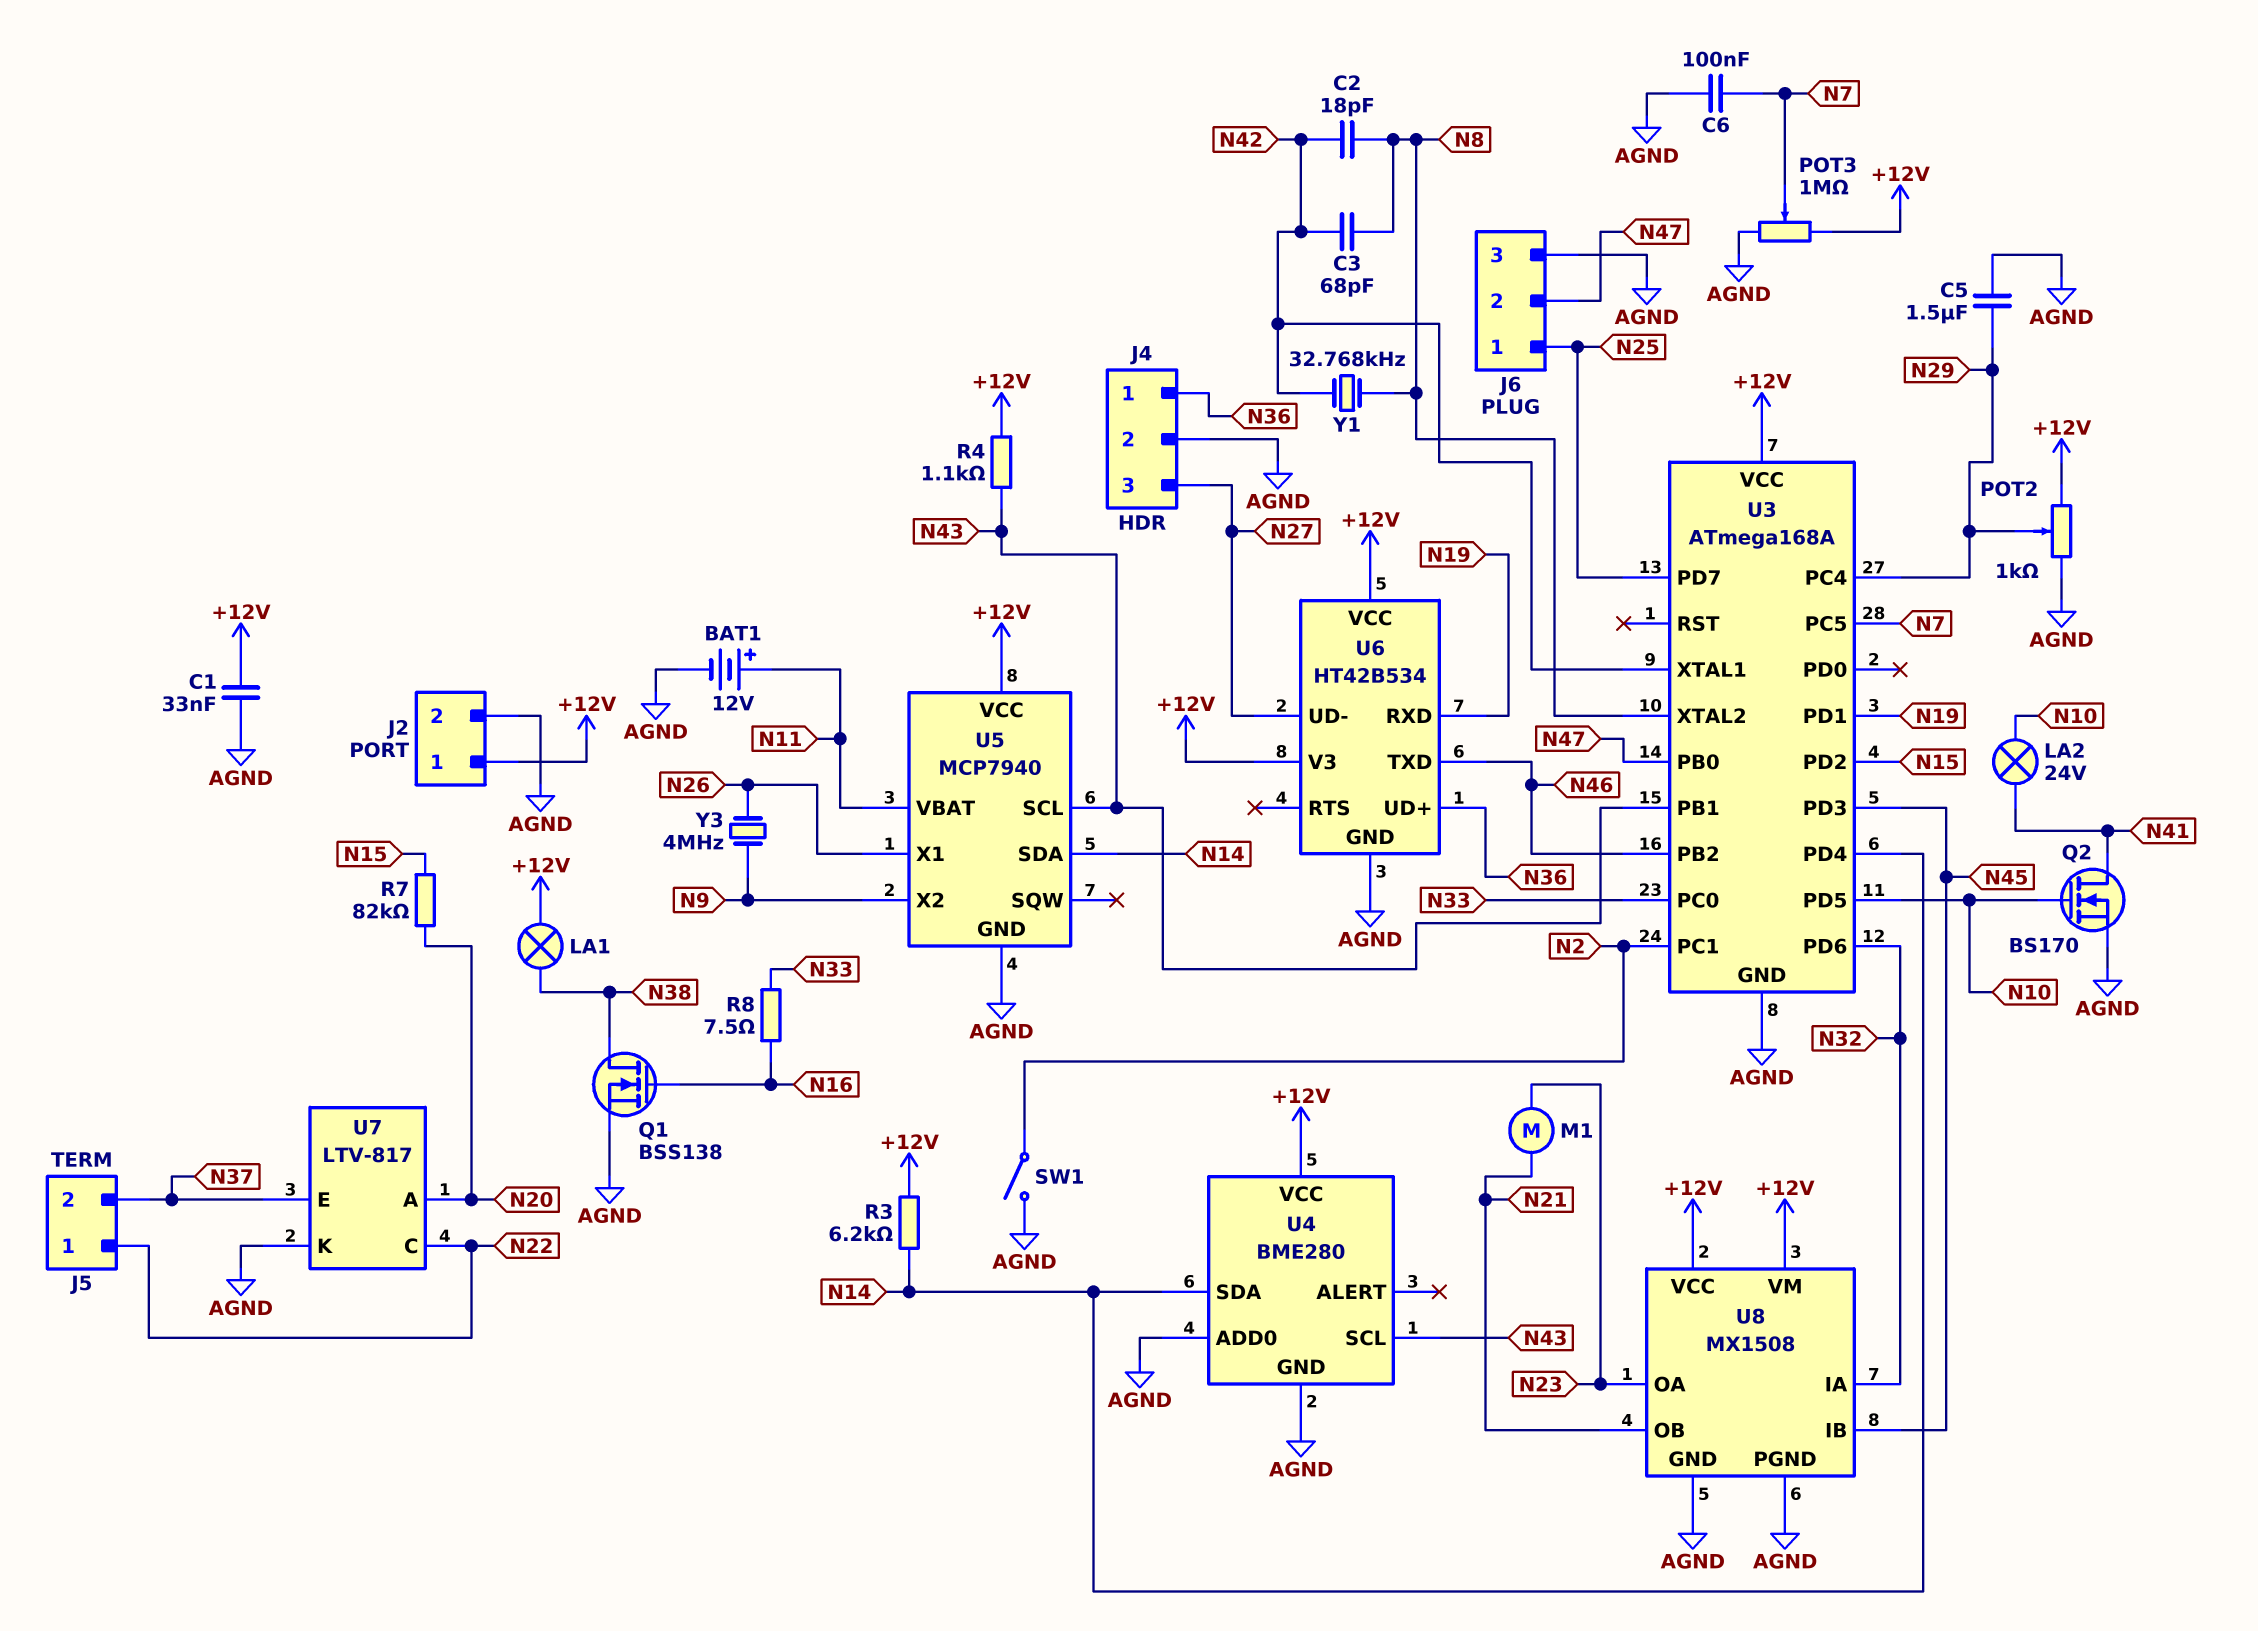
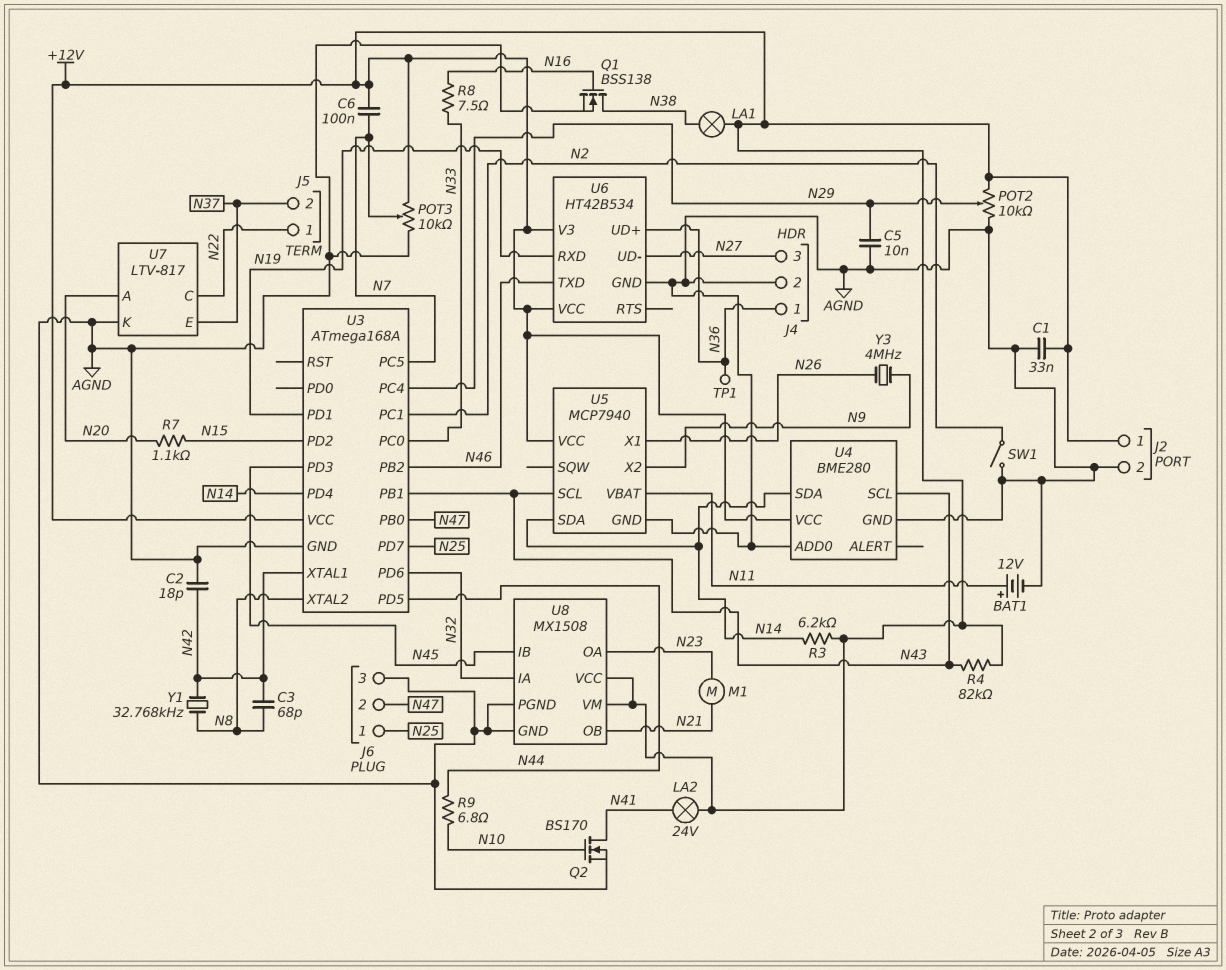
C2: 18pF (N8, N42) -> 18pF (AGND, N42)
C5: 1.5uF (AGND, N29) -> 10nF (AGND, N29)
C6: 100nF (AGND, N7) -> 100nF (+12V, N7)
LA2: lamp 24V (N10, N41) -> lamp 24V (+12V, N41)
POT2: 1k (+12V, AGND, wiper N29) -> 10k (+12V, AGND, wiper N29)
POT3: 1M (+12V, AGND, wiper N7) -> 10k (+12V, AGND, wiper N7)
R4: 1.1k (+12V, N43) -> 82k (+12V, N43)
R7: 82k (N15, N20) -> 1.1k (N15, N20)
R9: none -> 6.8 (N10, N44)
TP1: none -> test point (N36)
U3 pin PD5: N10 -> N44

